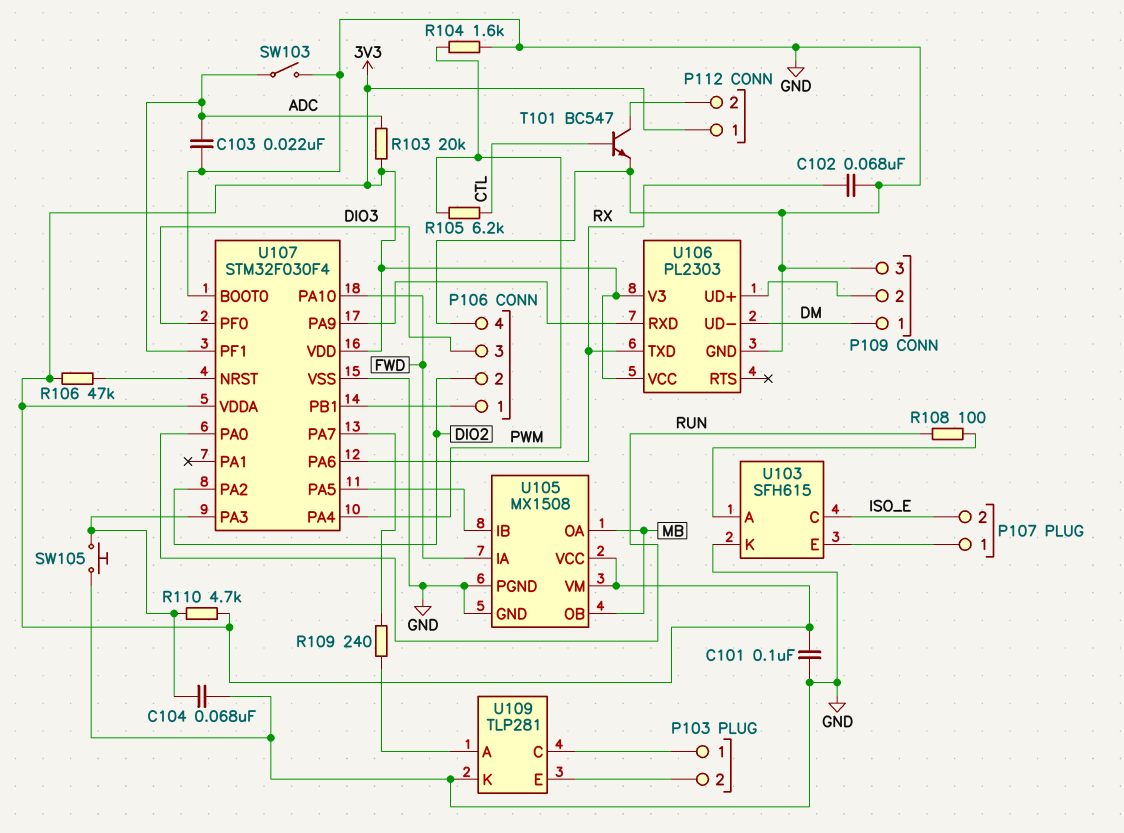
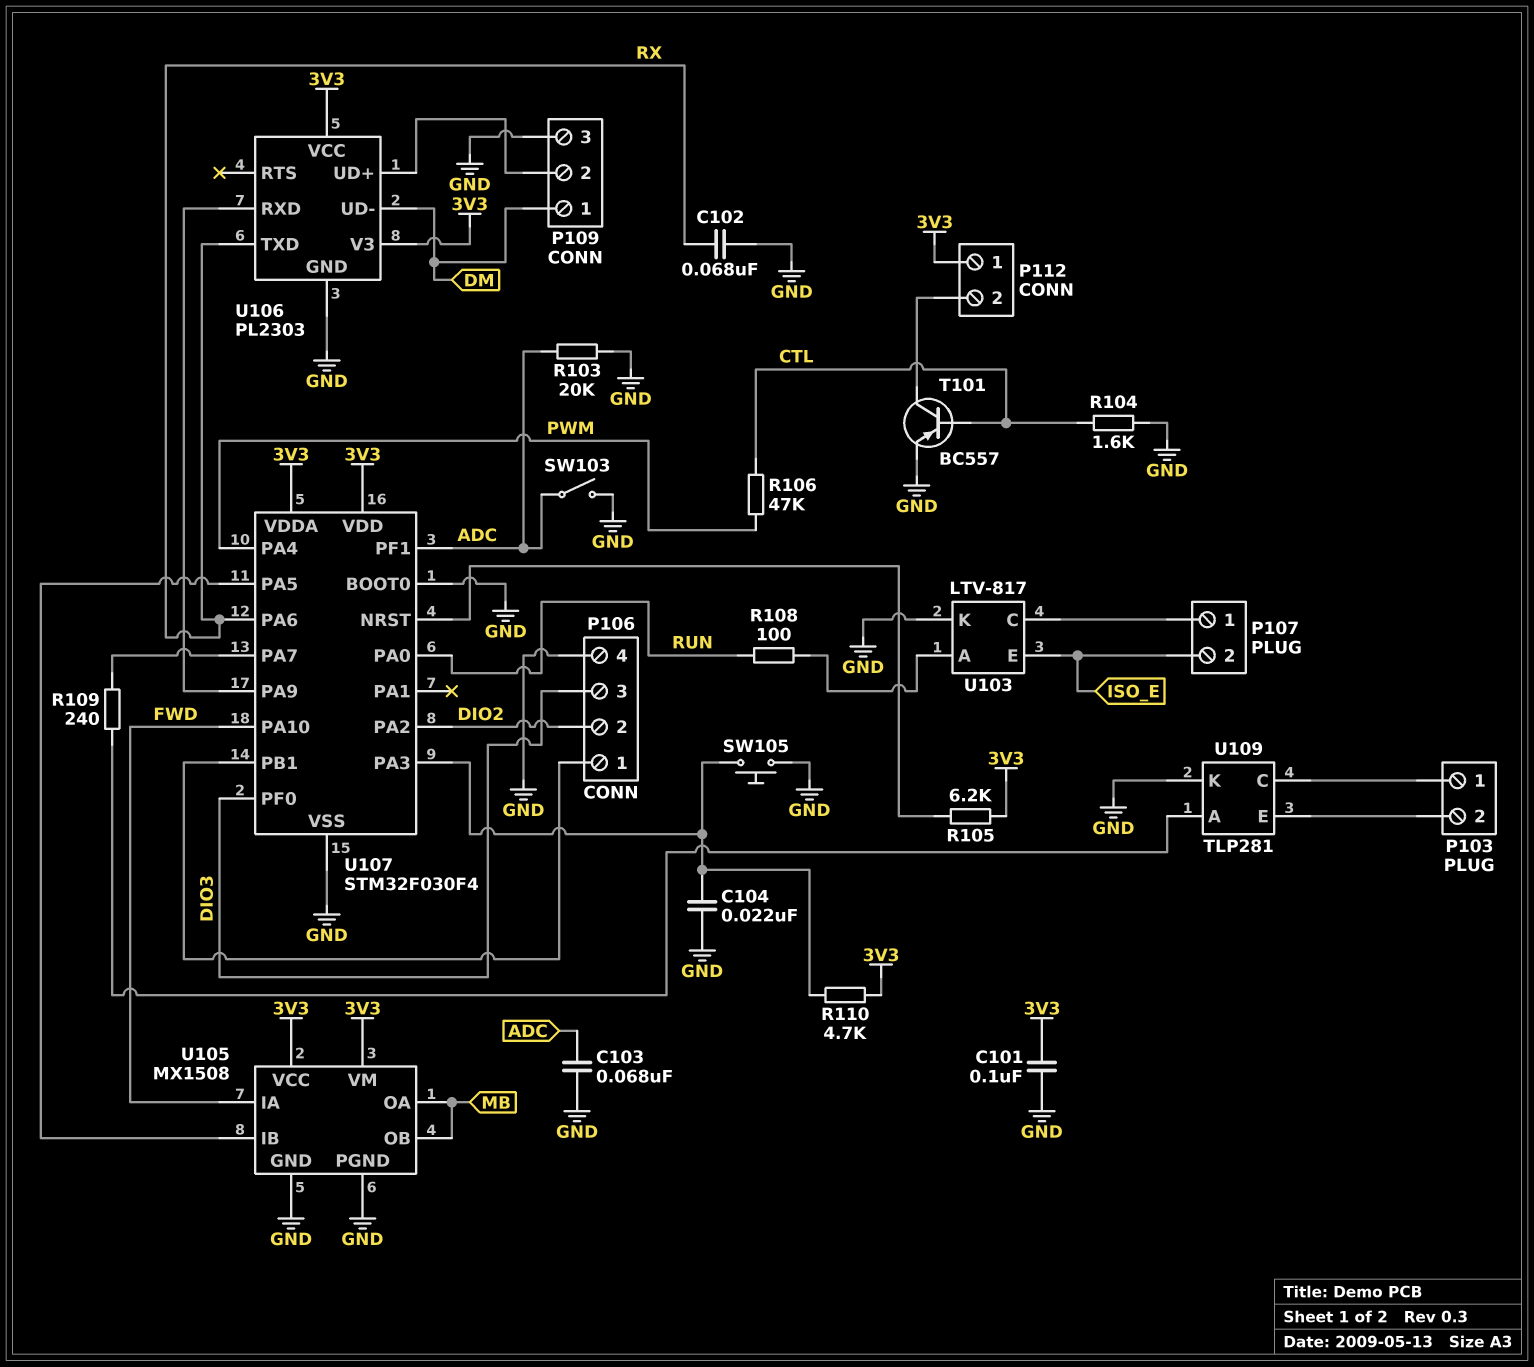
C103: 22nF (ADC, GND) -> 68nF (ADC, GND)
C104: 68nF (GND, U107/PA3) -> 22nF (GND, U107/PA3)
R103: 20k (3V3, ADC) -> 20k (ADC, GND)
R104: 1.6k (GND, PWM) -> 1.6k (CTL, GND)
R105: 6.2k (CTL, PWM) -> 6.2k (3V3, U107/NRST)
R106: 47k (3V3, U107/NRST) -> 47k (CTL, PWM)
T101: NPN BC547 (B CTL, C P112/2, E GND) -> PNP BC557 (B CTL, C P112/2, E GND)
U103: SFH615 -> LTV-817
U103 pin C: ISO_E -> P107/1
U103 pin E: P107/1 -> ISO_E

